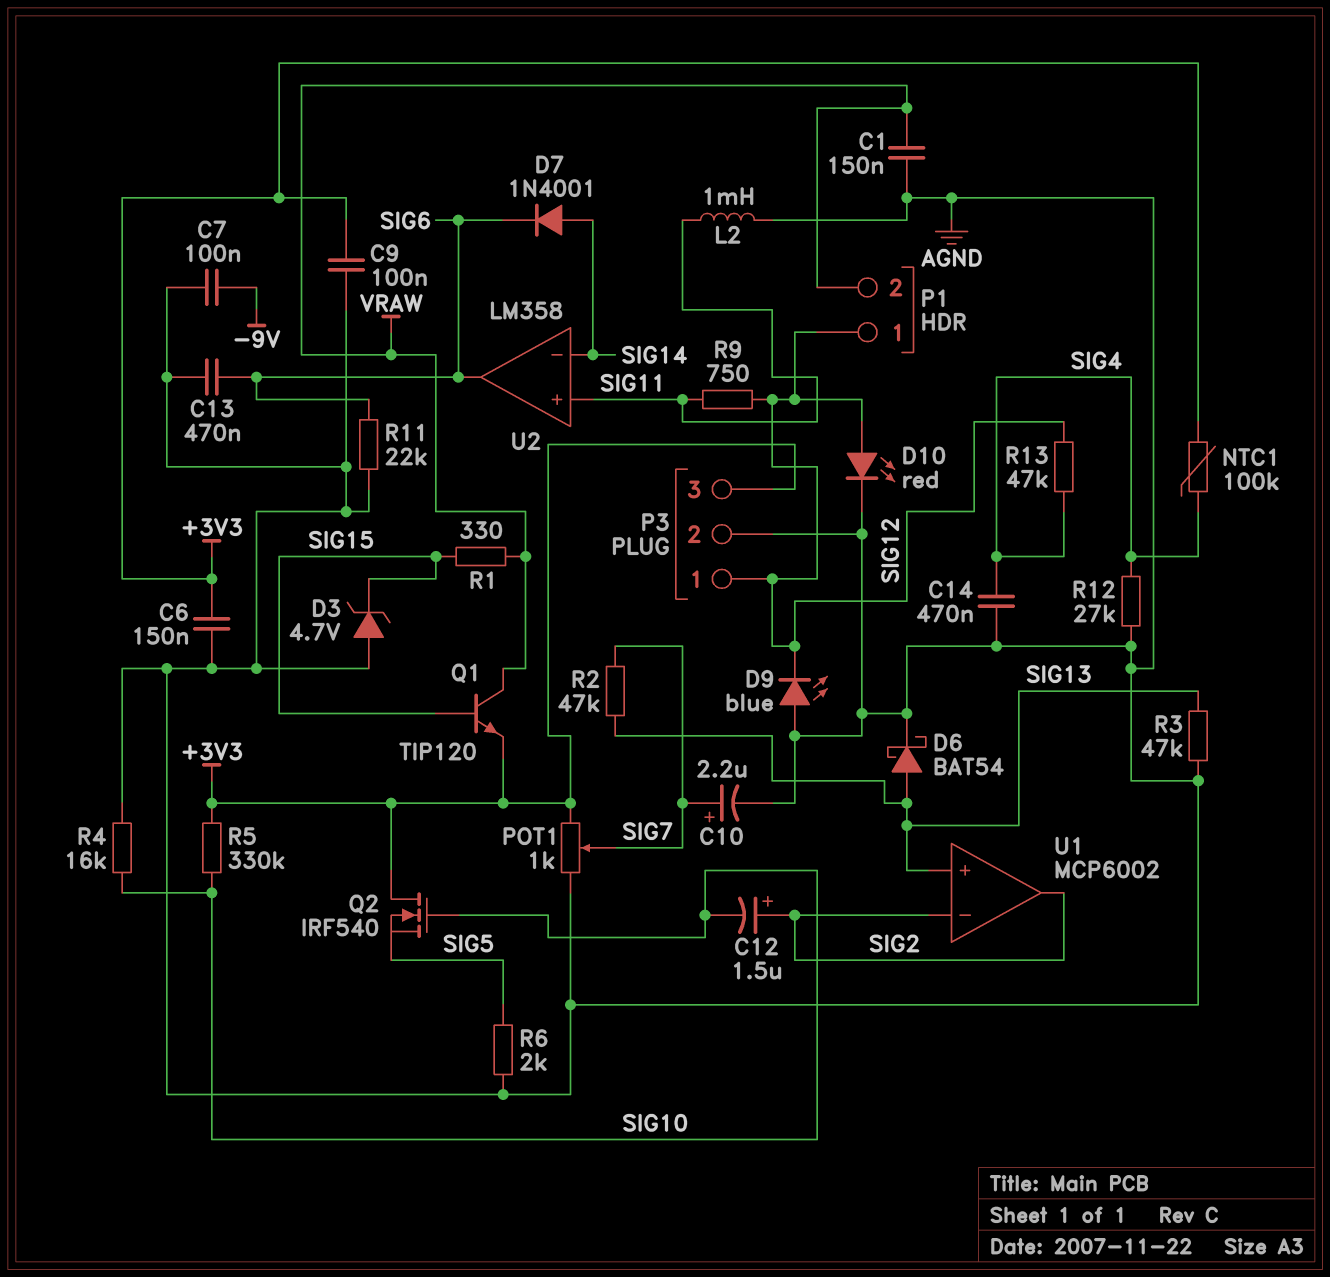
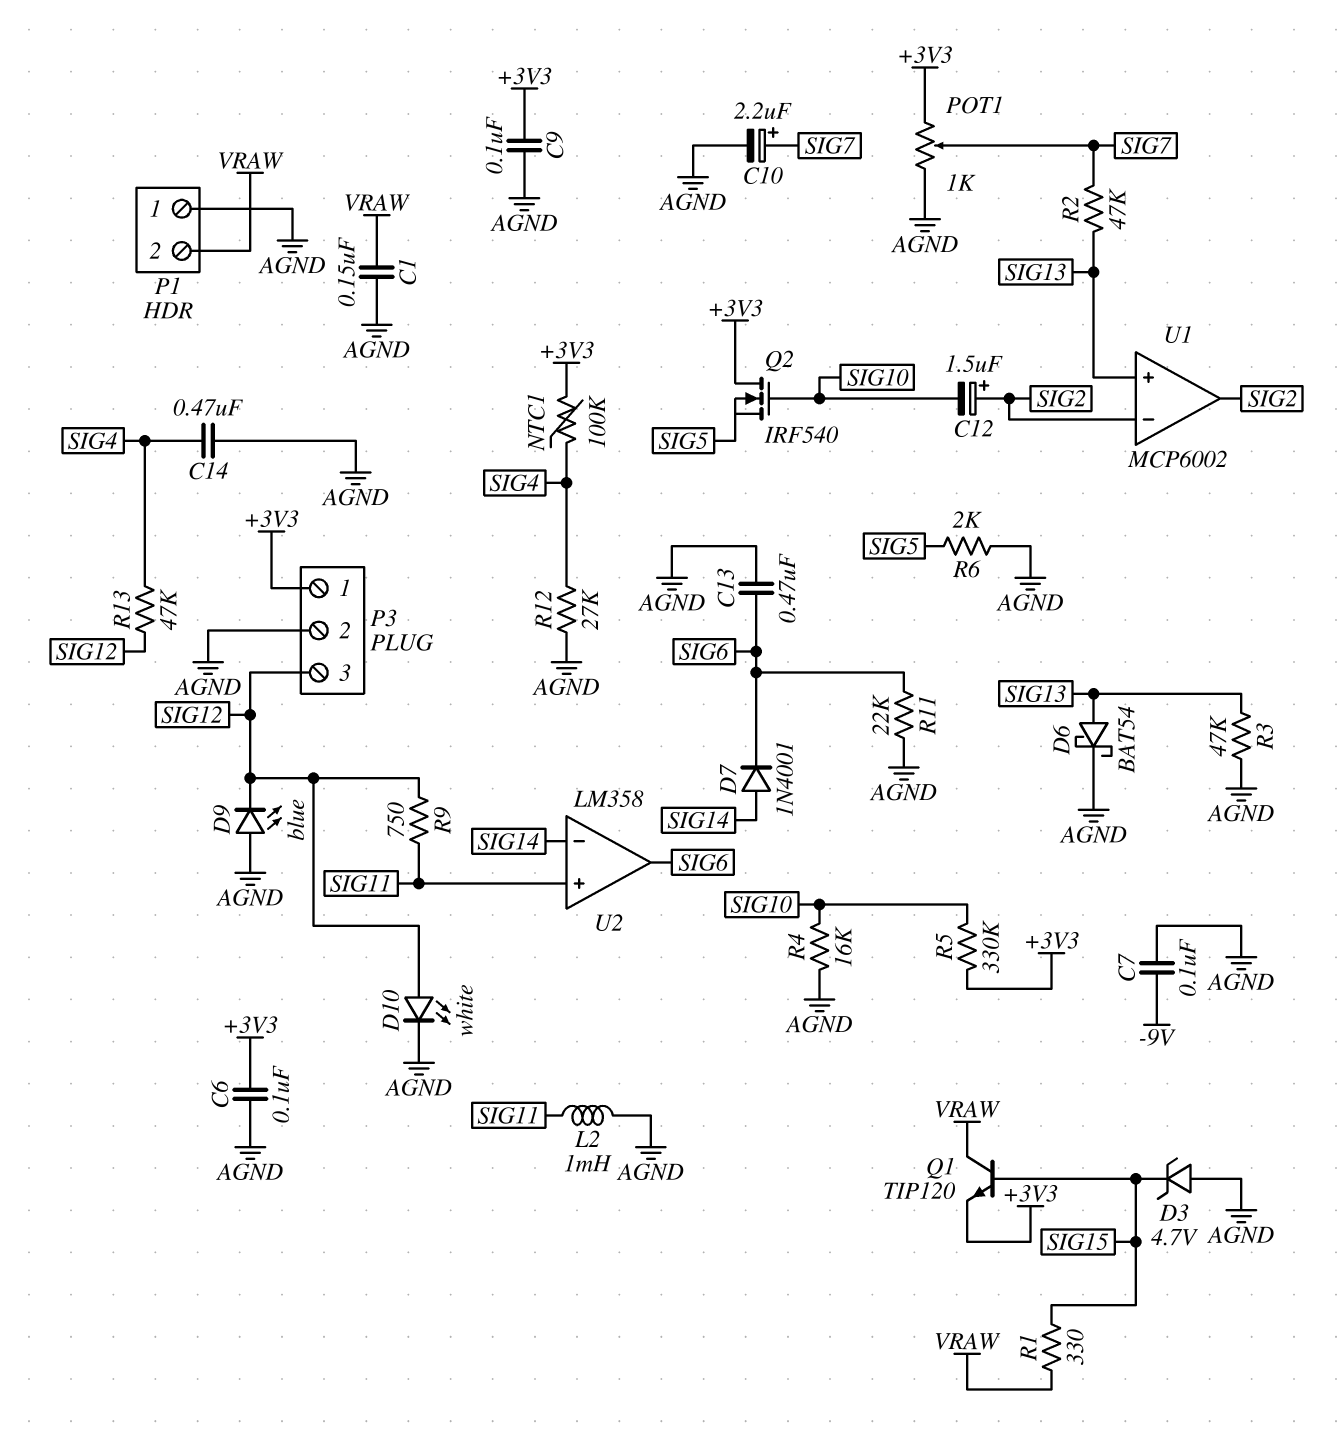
C6: 150nF (+3V3, AGND) -> 100nF (+3V3, AGND)
D10: LED red (A SIG12, K AGND) -> LED white (A SIG12, K AGND)
P1 pin 1: SIG12 -> AGND
P3 pin 1: SIG12 -> +3V3
P3 pin 3: +3V3 -> SIG12

